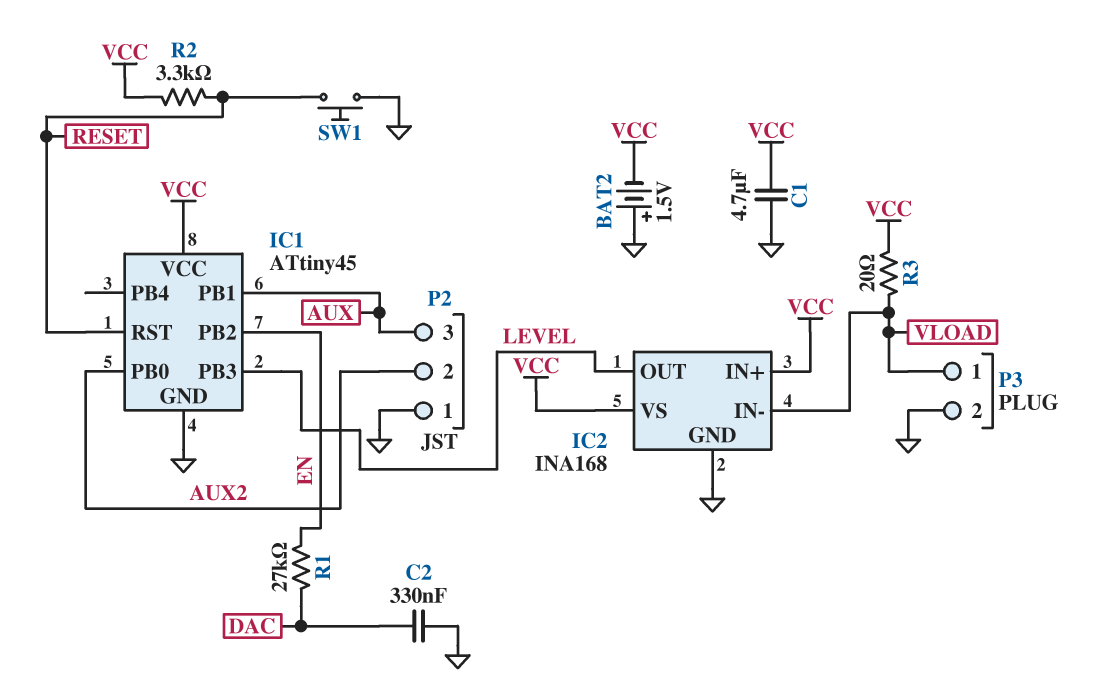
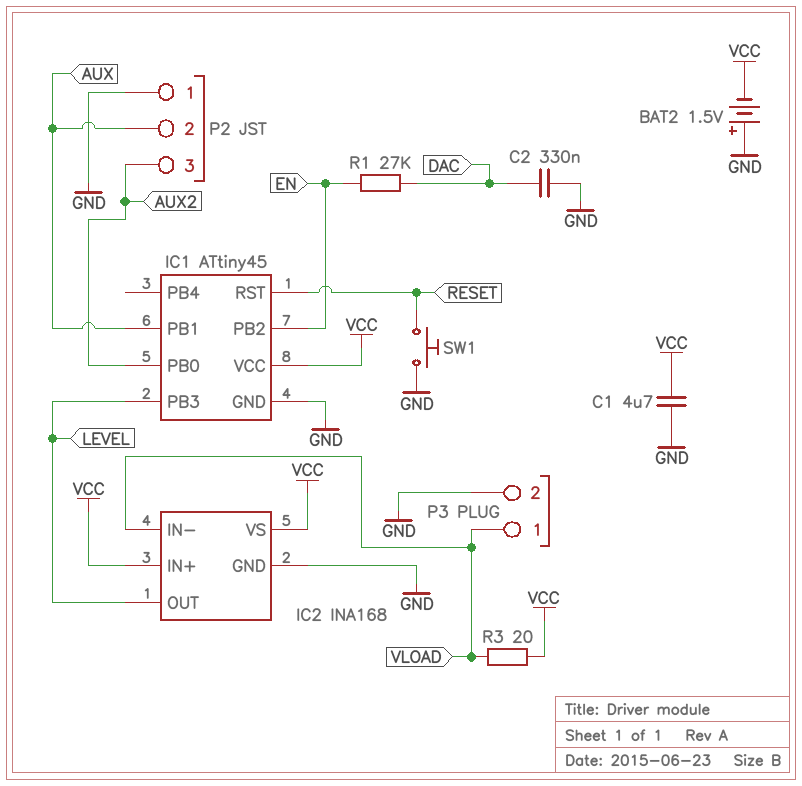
P2 pin 2: AUX2 -> AUX
P2 pin 3: AUX -> AUX2
R2: 3.3k (RESET, VCC) -> none

